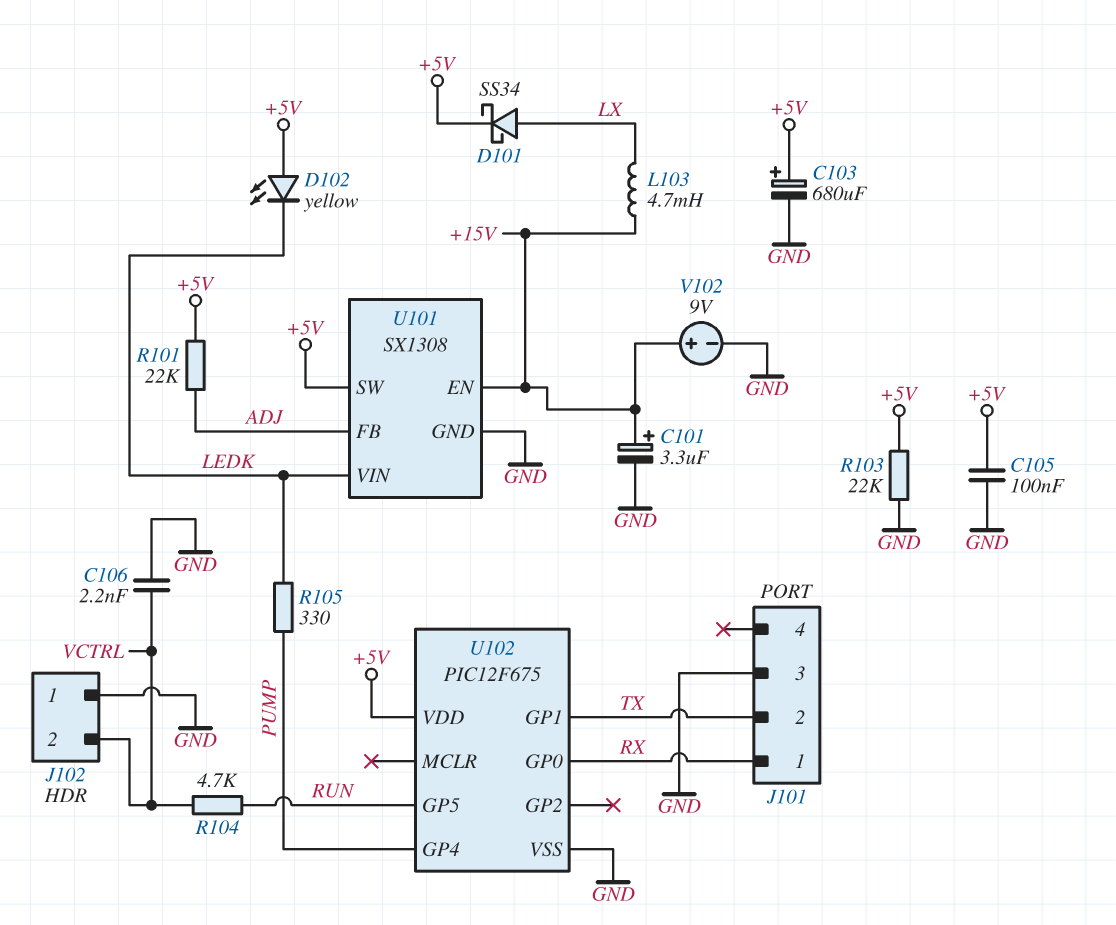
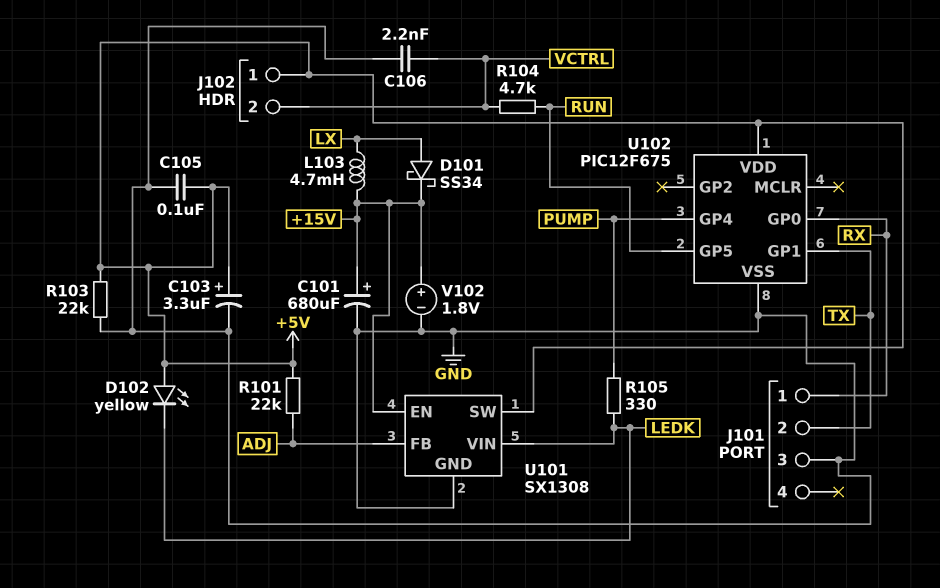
C101: 3.3uF (plus +15V, minus GND) -> 680uF (plus +15V, minus GND)
C103: 680uF (plus +5V, minus GND) -> 3.3uF (plus +5V, minus GND)
D101: schottky SS34 (A LX, K +5V) -> schottky SS34 (A LX, K +15V)
J102 pin 1: GND -> +5V
V102: 9V (plus +15V, minus GND) -> 1.8V (plus +15V, minus GND)

